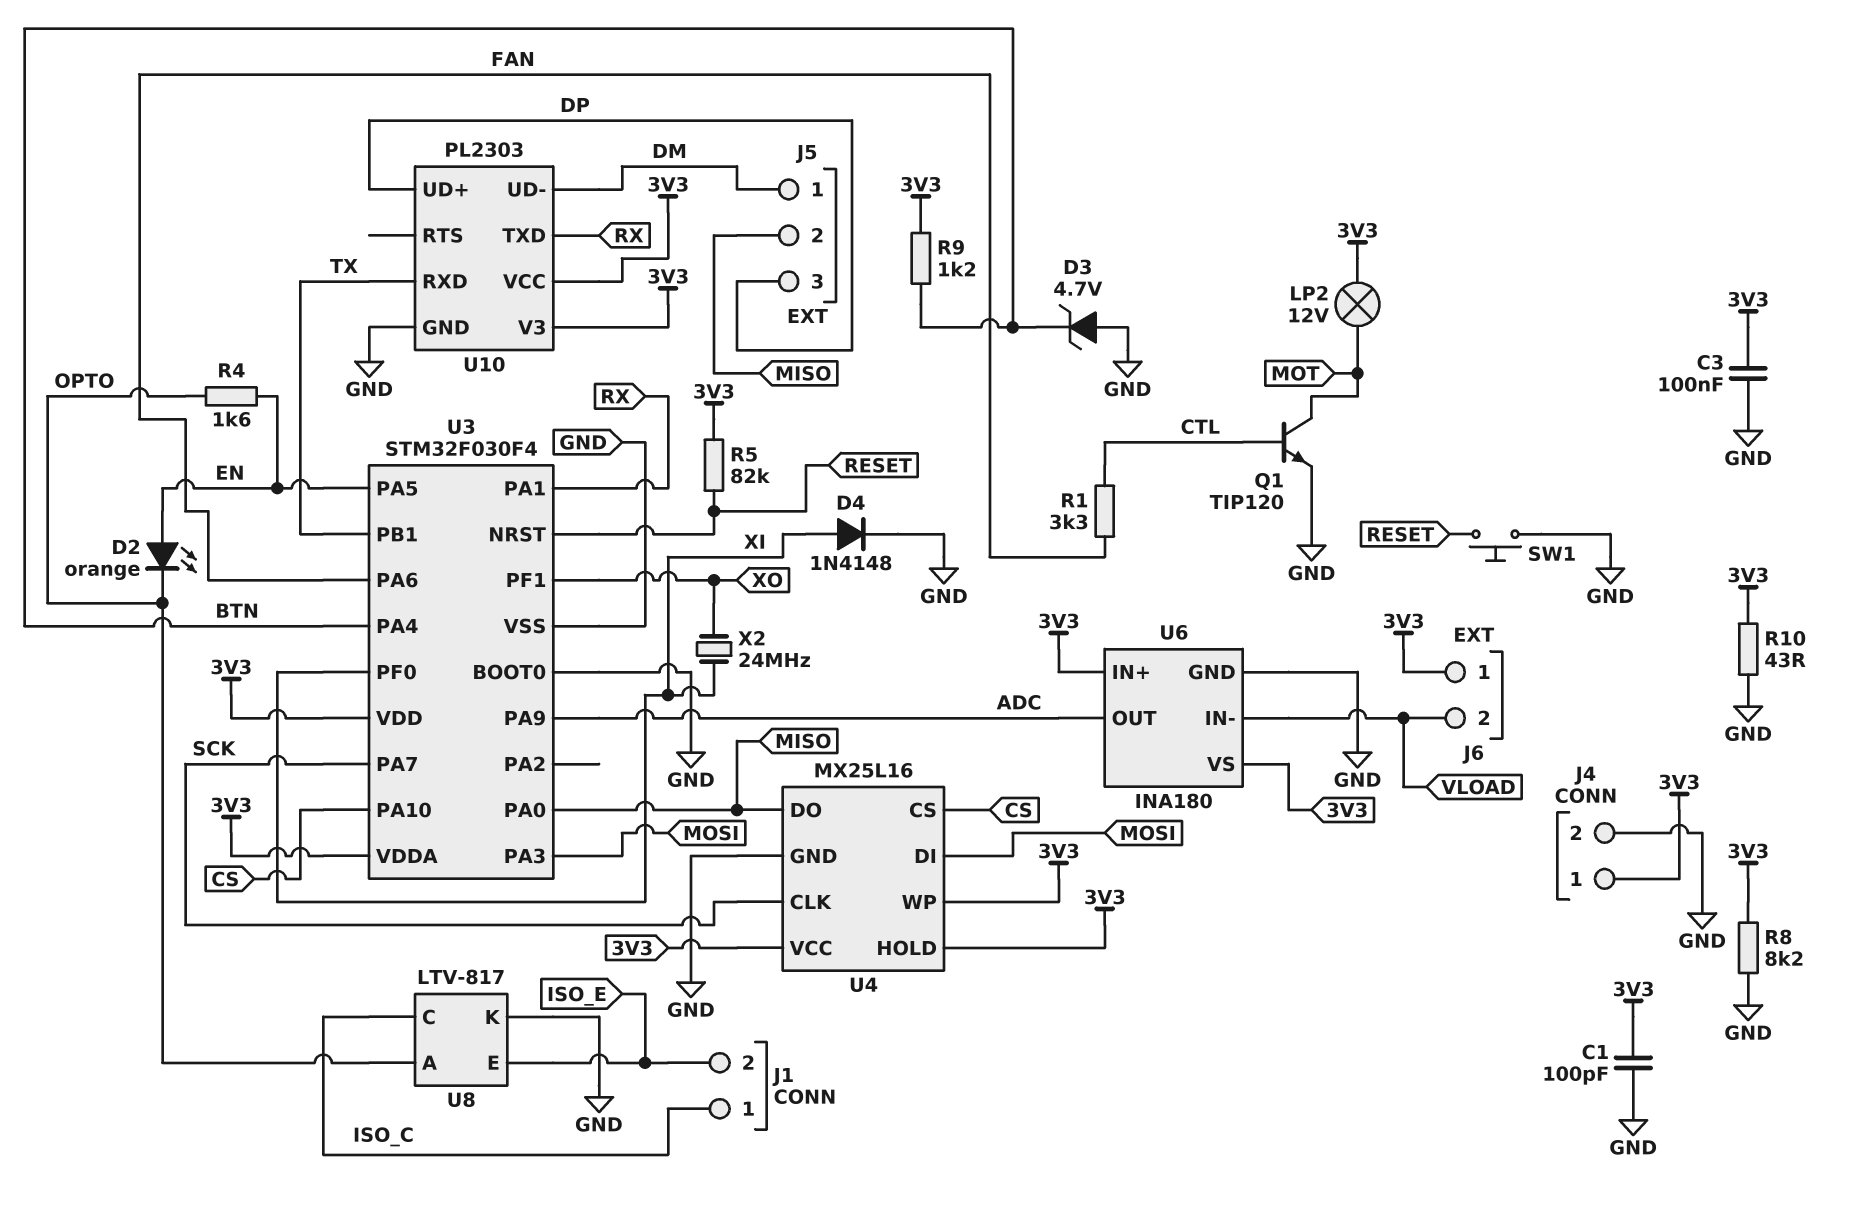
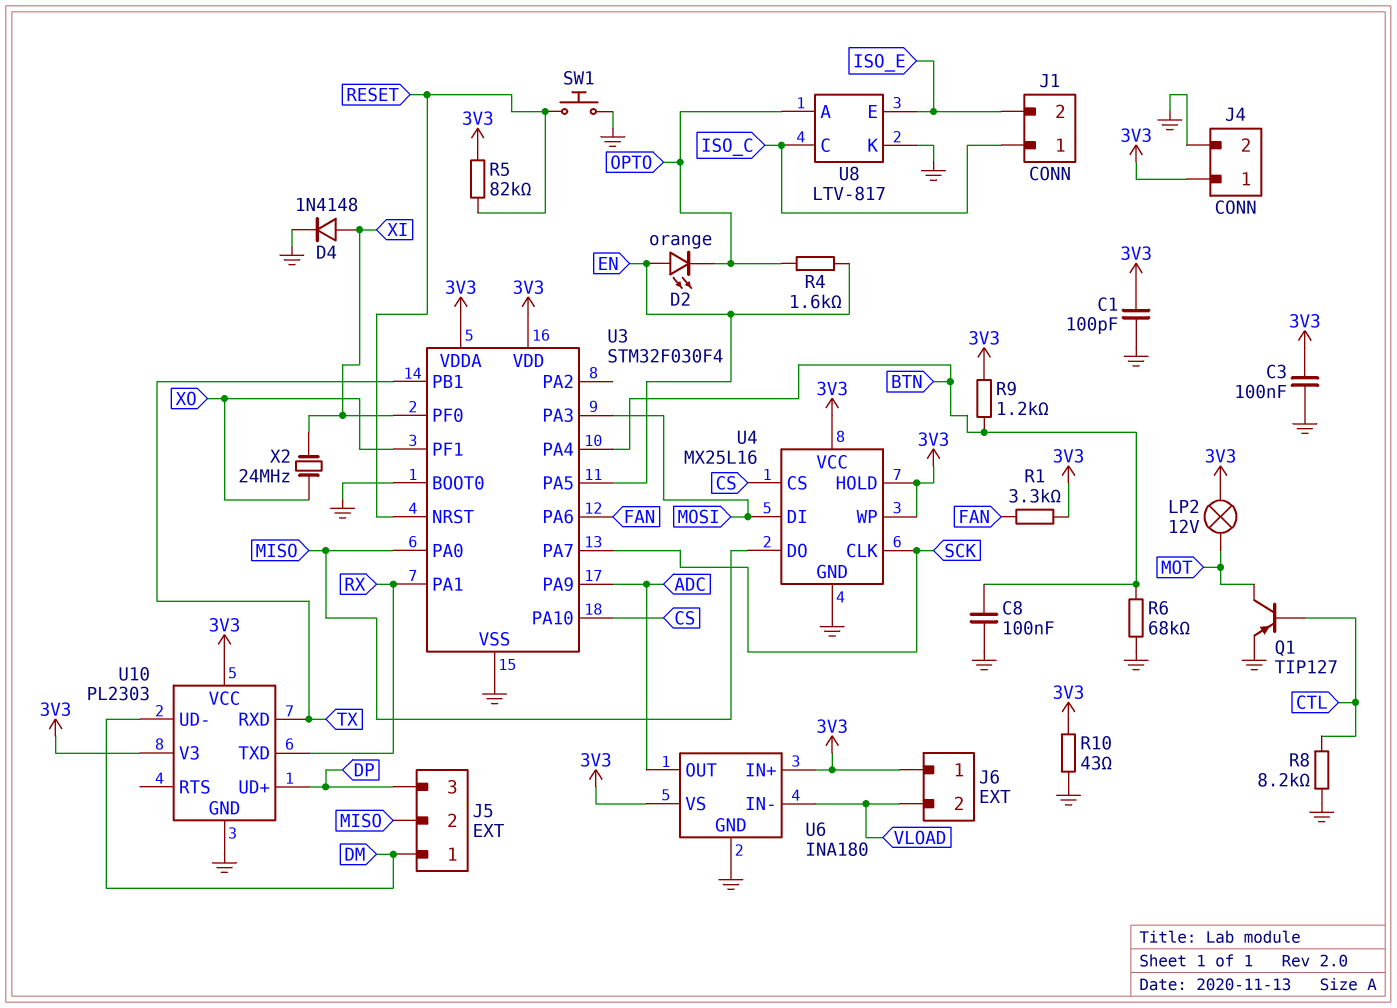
C8: none -> 100nF (BTN, GND)
D3: zener 4.7V (A GND, K BTN) -> none
Q1: NPN TIP120 (B CTL, C MOT, E GND) -> PNP TIP127 (B CTL, C MOT, E GND)
R1: 3.3k (CTL, FAN) -> 3.3k (3V3, FAN)
R6: none -> 68k (BTN, GND)
R8: 8.2k (3V3, GND) -> 8.2k (CTL, GND)

